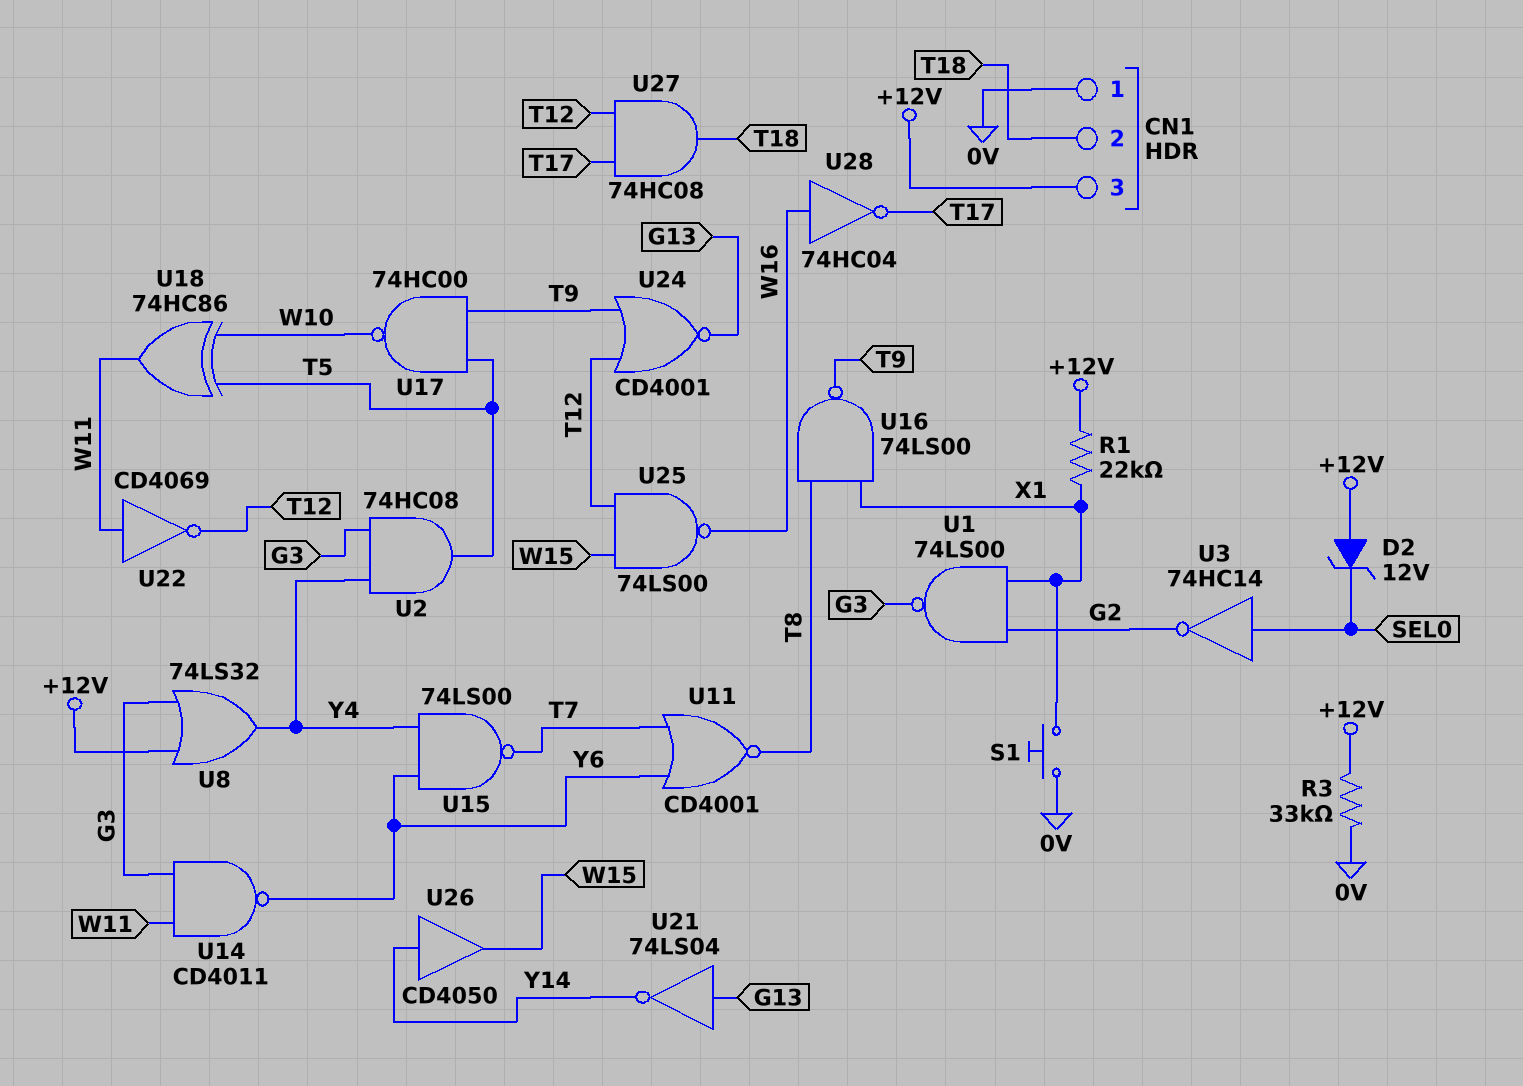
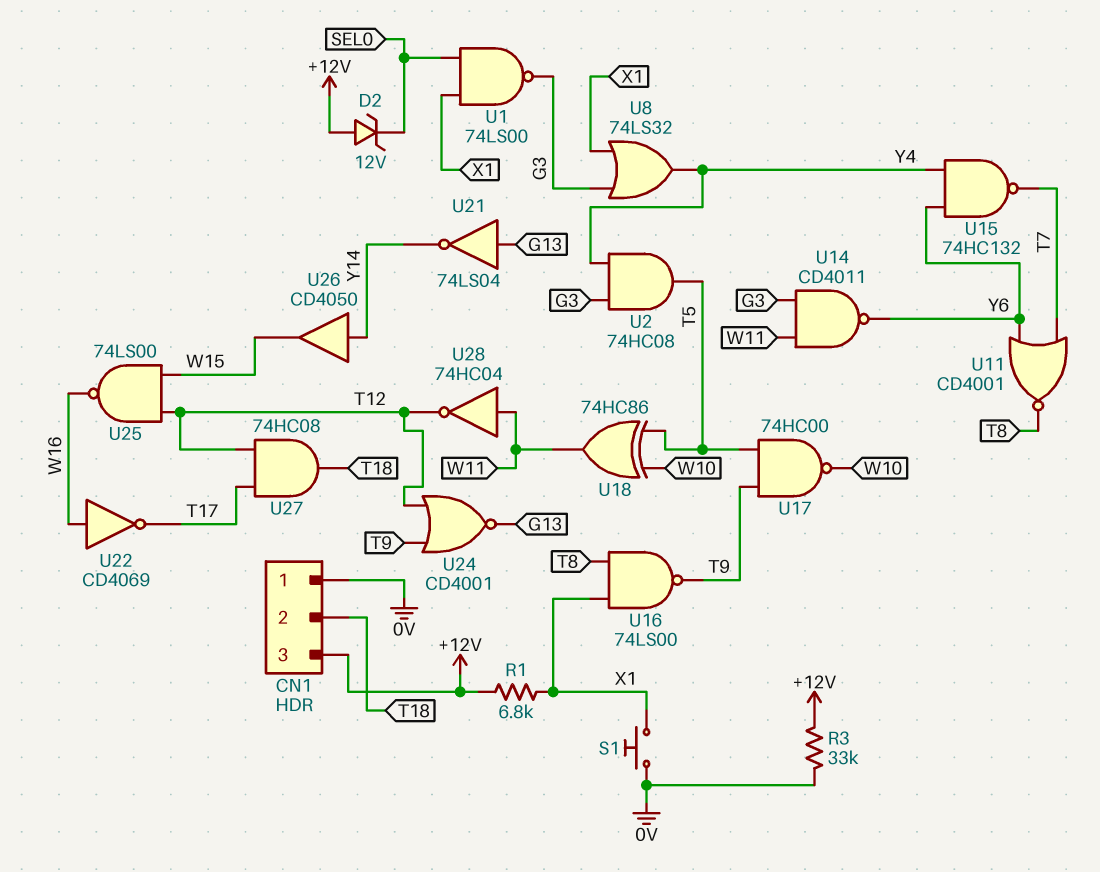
R1: 22k (+12V, X1) -> 6.8k (+12V, X1)
U1: NAND 74LS00 (in G2, in X1, out G3) -> NAND 74LS00 (in SEL0, in X1, out G3)
U3: NOT 74HC14 (in SEL0, out G2) -> none
U8: OR 74LS32 (in +12V, in G3, out Y4) -> OR 74LS32 (in G3, in X1, out Y4)
U15: NAND 74LS00 (in Y4, in Y6, out T7) -> NAND 74HC132 (in Y4, in Y6, out T7)
U22: NOT CD4069 (in W11, out T12) -> NOT CD4069 (in W16, out T17)
U28: NOT 74HC04 (in W16, out T17) -> NOT 74HC04 (in W11, out T12)

